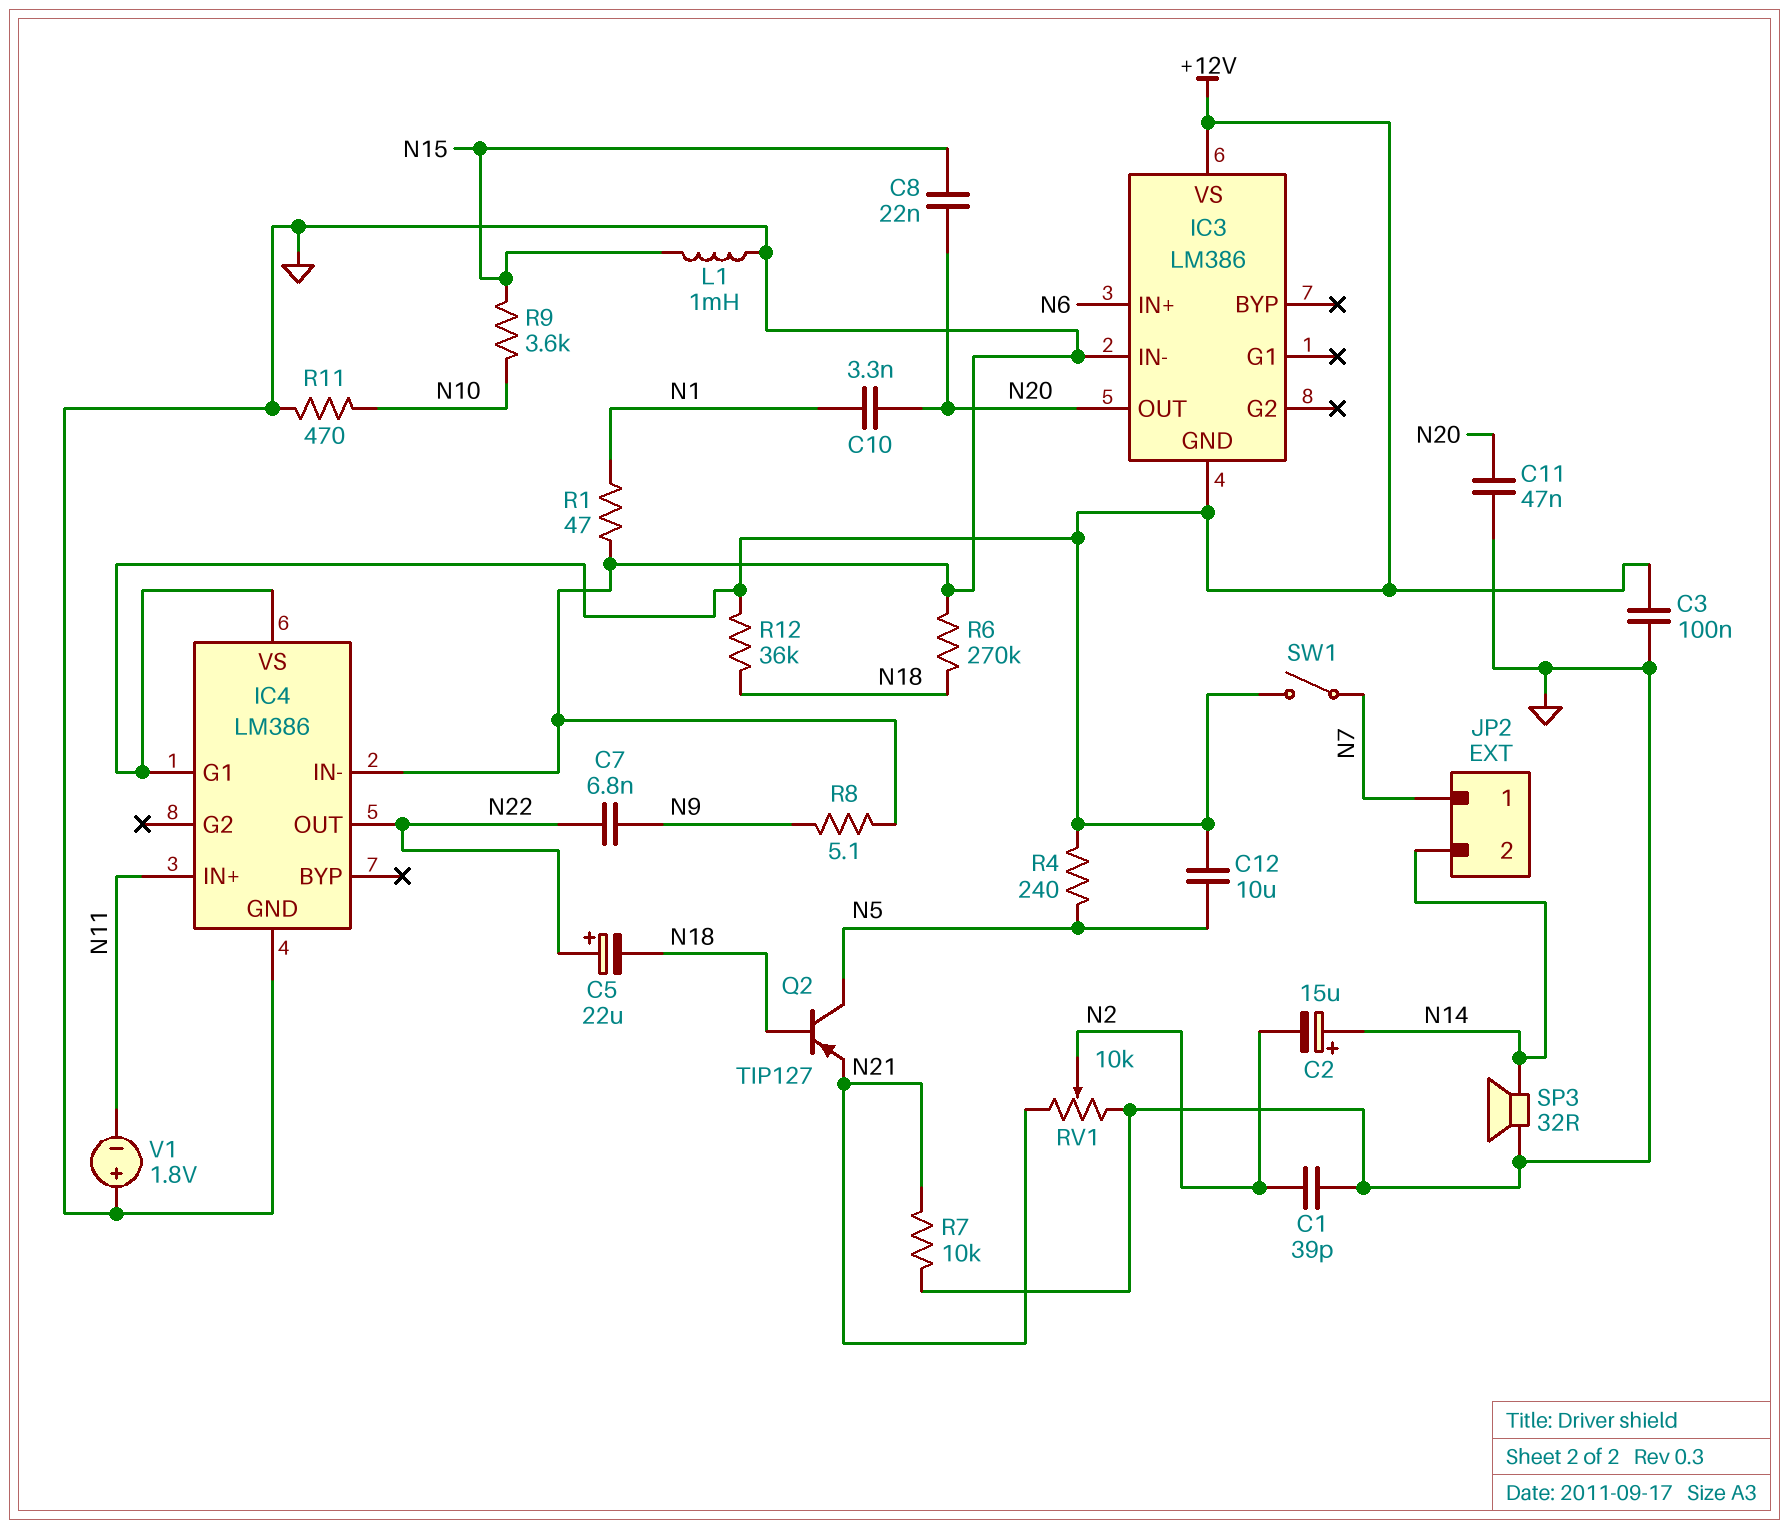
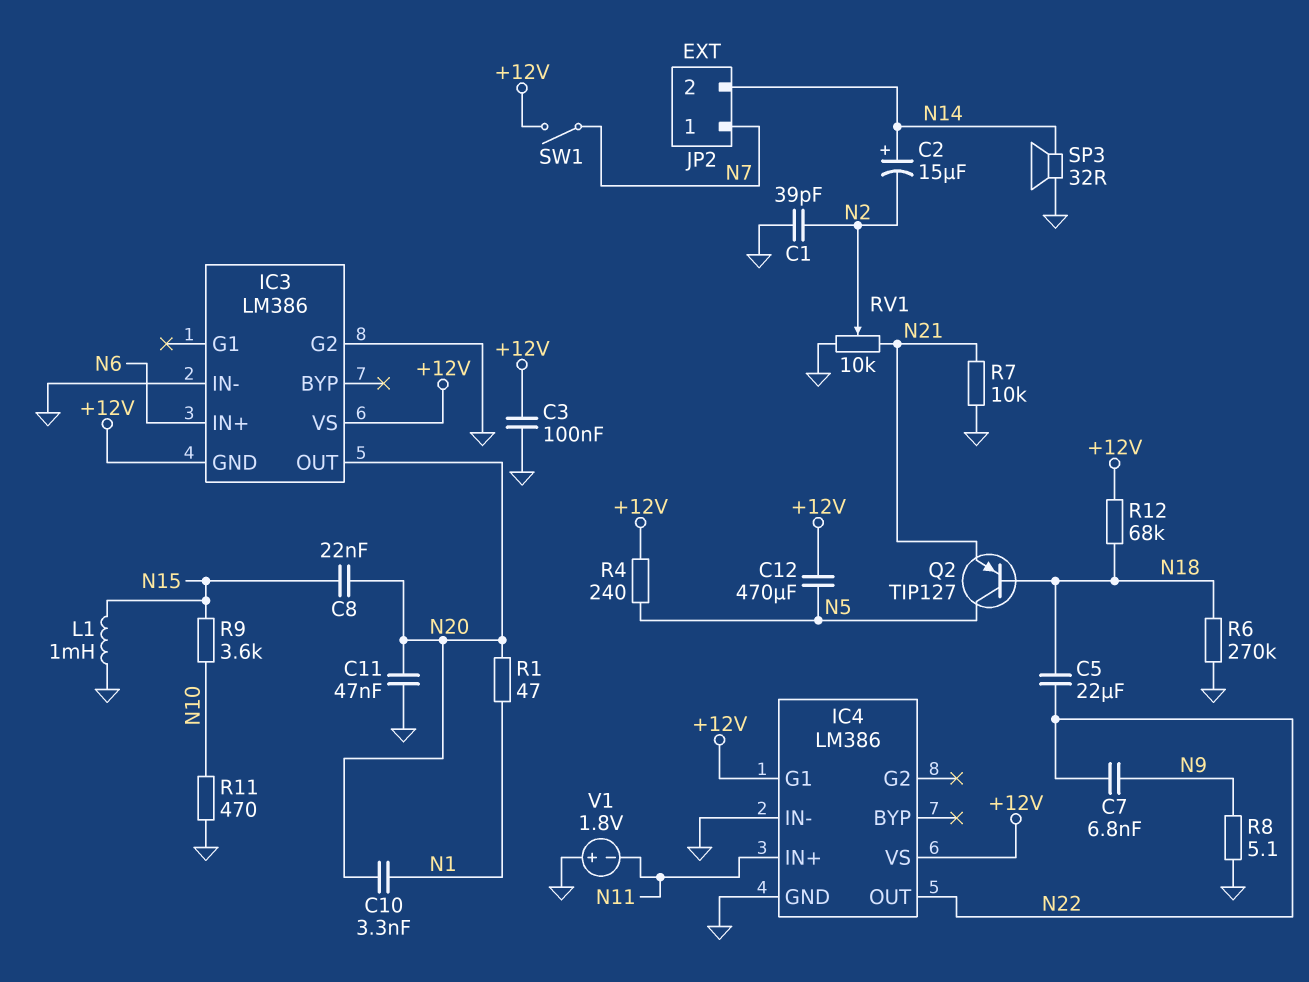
C5: 22uF (plus N22, minus N18) -> 22uF (N18, N22)
C12: 10uF (+12V, N5) -> 470uF (+12V, N5)
IC3 pin G2: none -> GND
R1: 47 (GND, N1) -> 47 (N1, N20)
R12: 36k (+12V, N18) -> 68k (+12V, N18)

